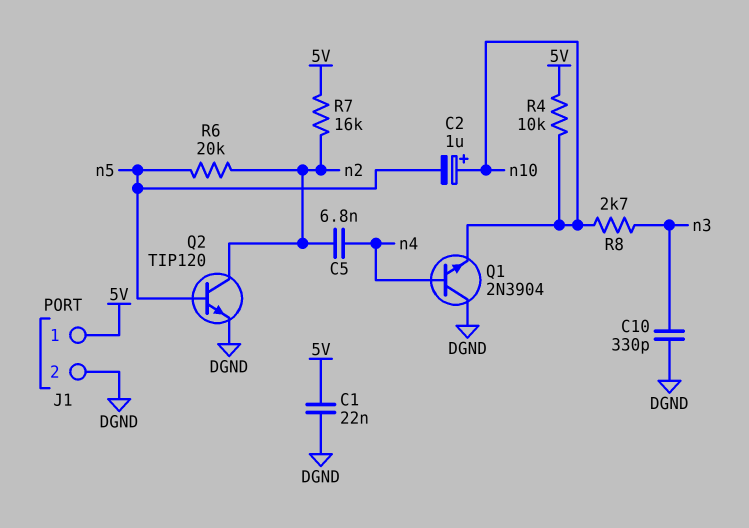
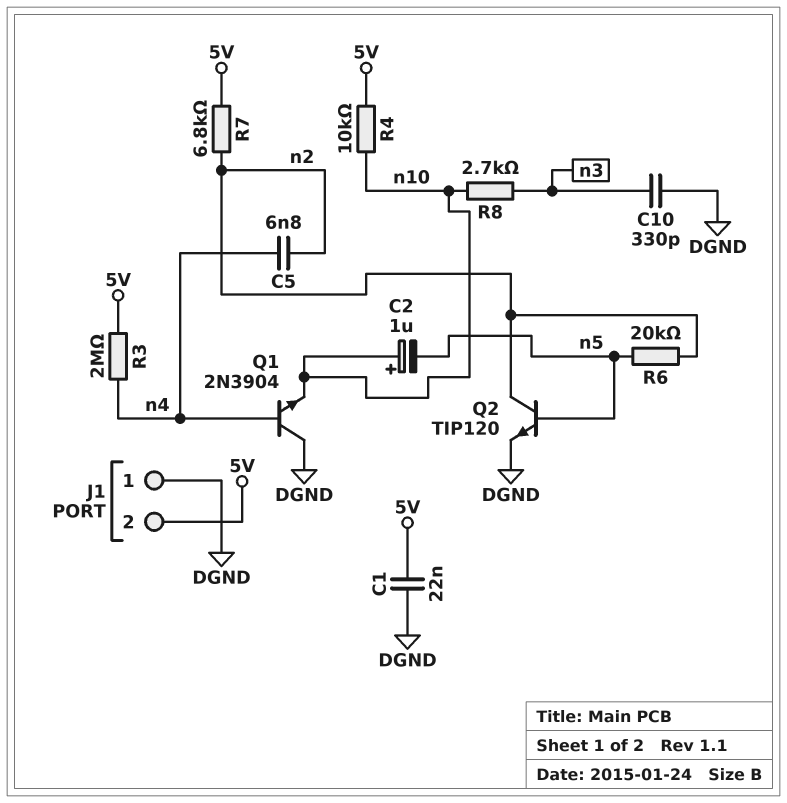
J1 pin 1: 5V -> DGND
J1 pin 2: DGND -> 5V
R3: none -> 2M (5V, n4)
R7: 16k (5V, n2) -> 6.8k (5V, n2)

